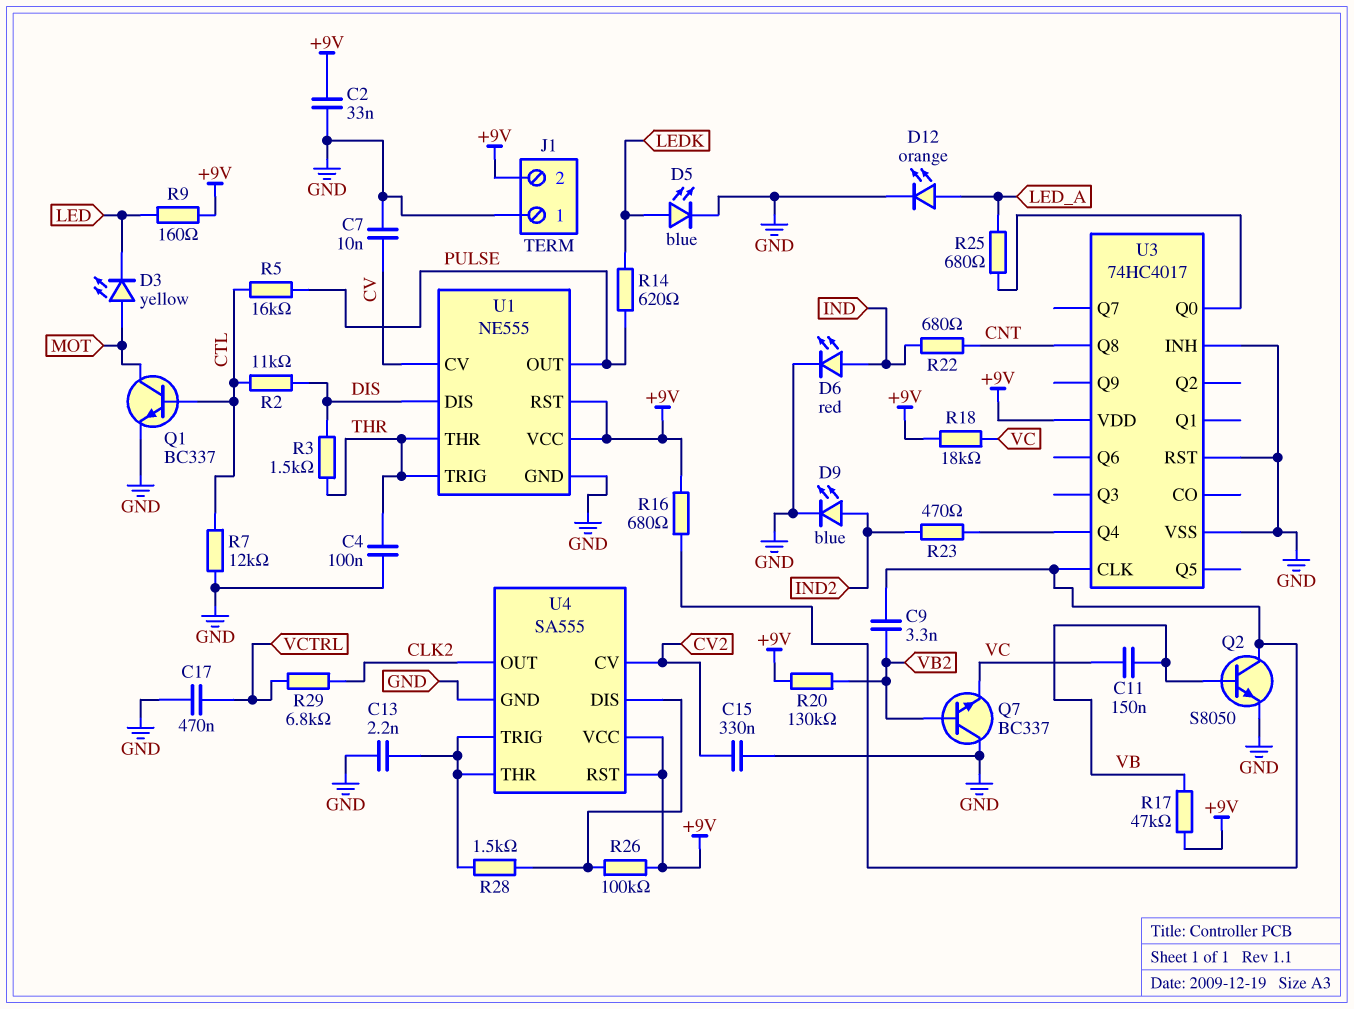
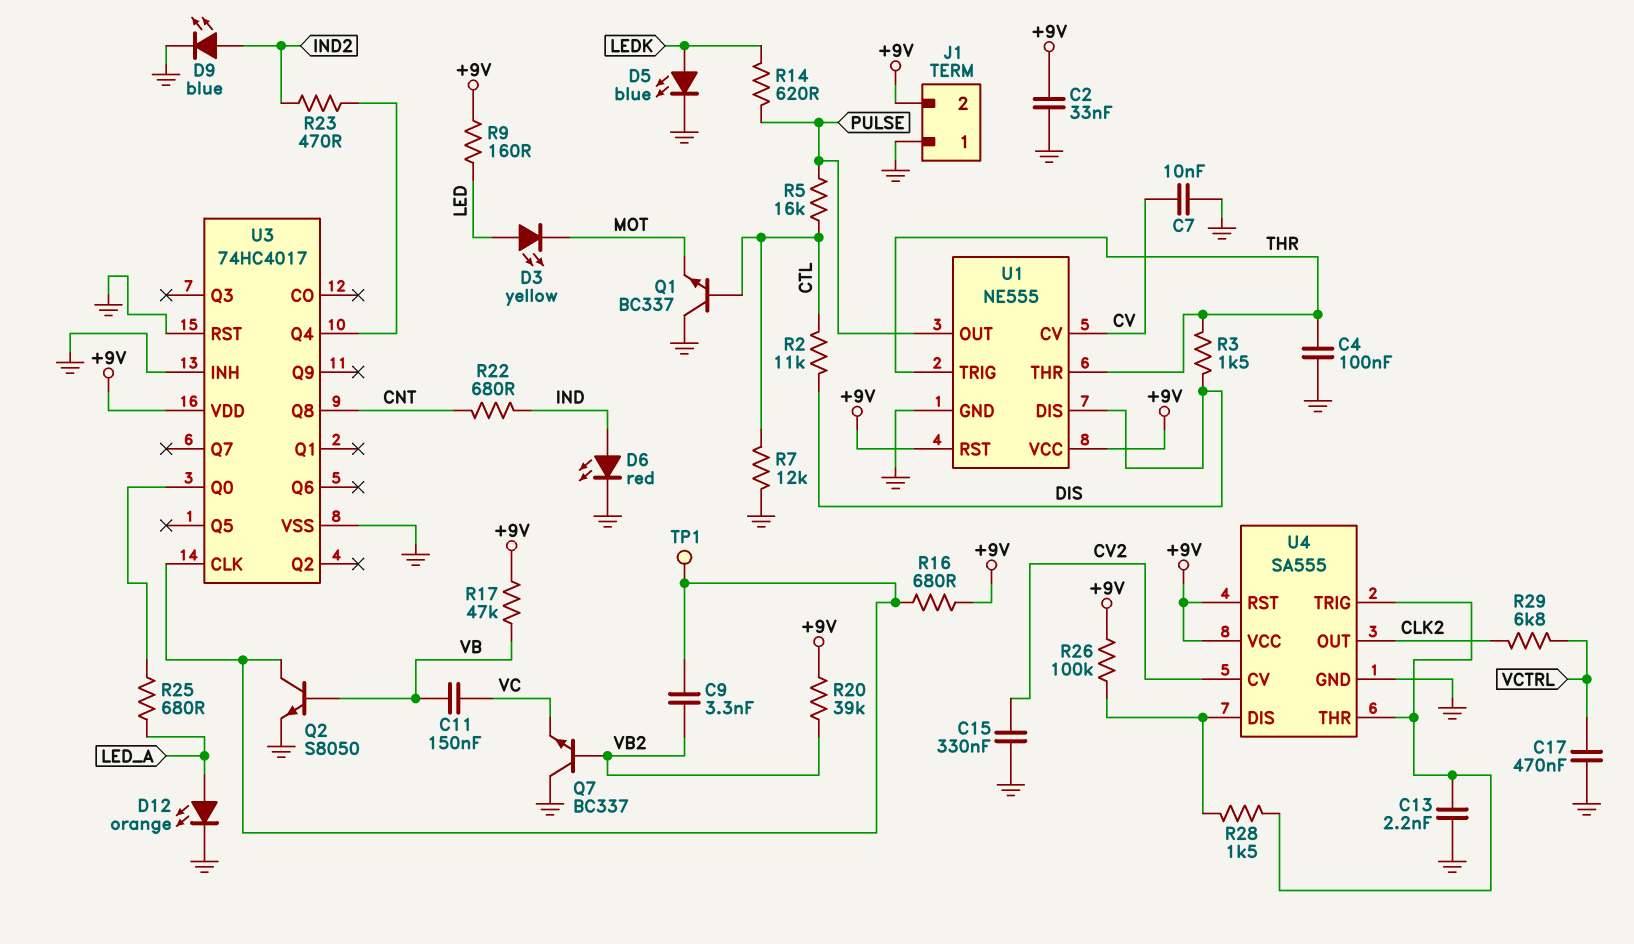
D3: LED yellow (A MOT, K LED) -> LED yellow (A LED, K MOT)
Q1: NPN BC337 (B CTL, C MOT, E GND) -> NPN BC337 (B CTL, C GND, E MOT)
R18: 18k (+9V, VC) -> none
R20: 130k (+9V, VB2) -> 39k (+9V, VB2)
TP1: none -> test point (U3/CLK)

